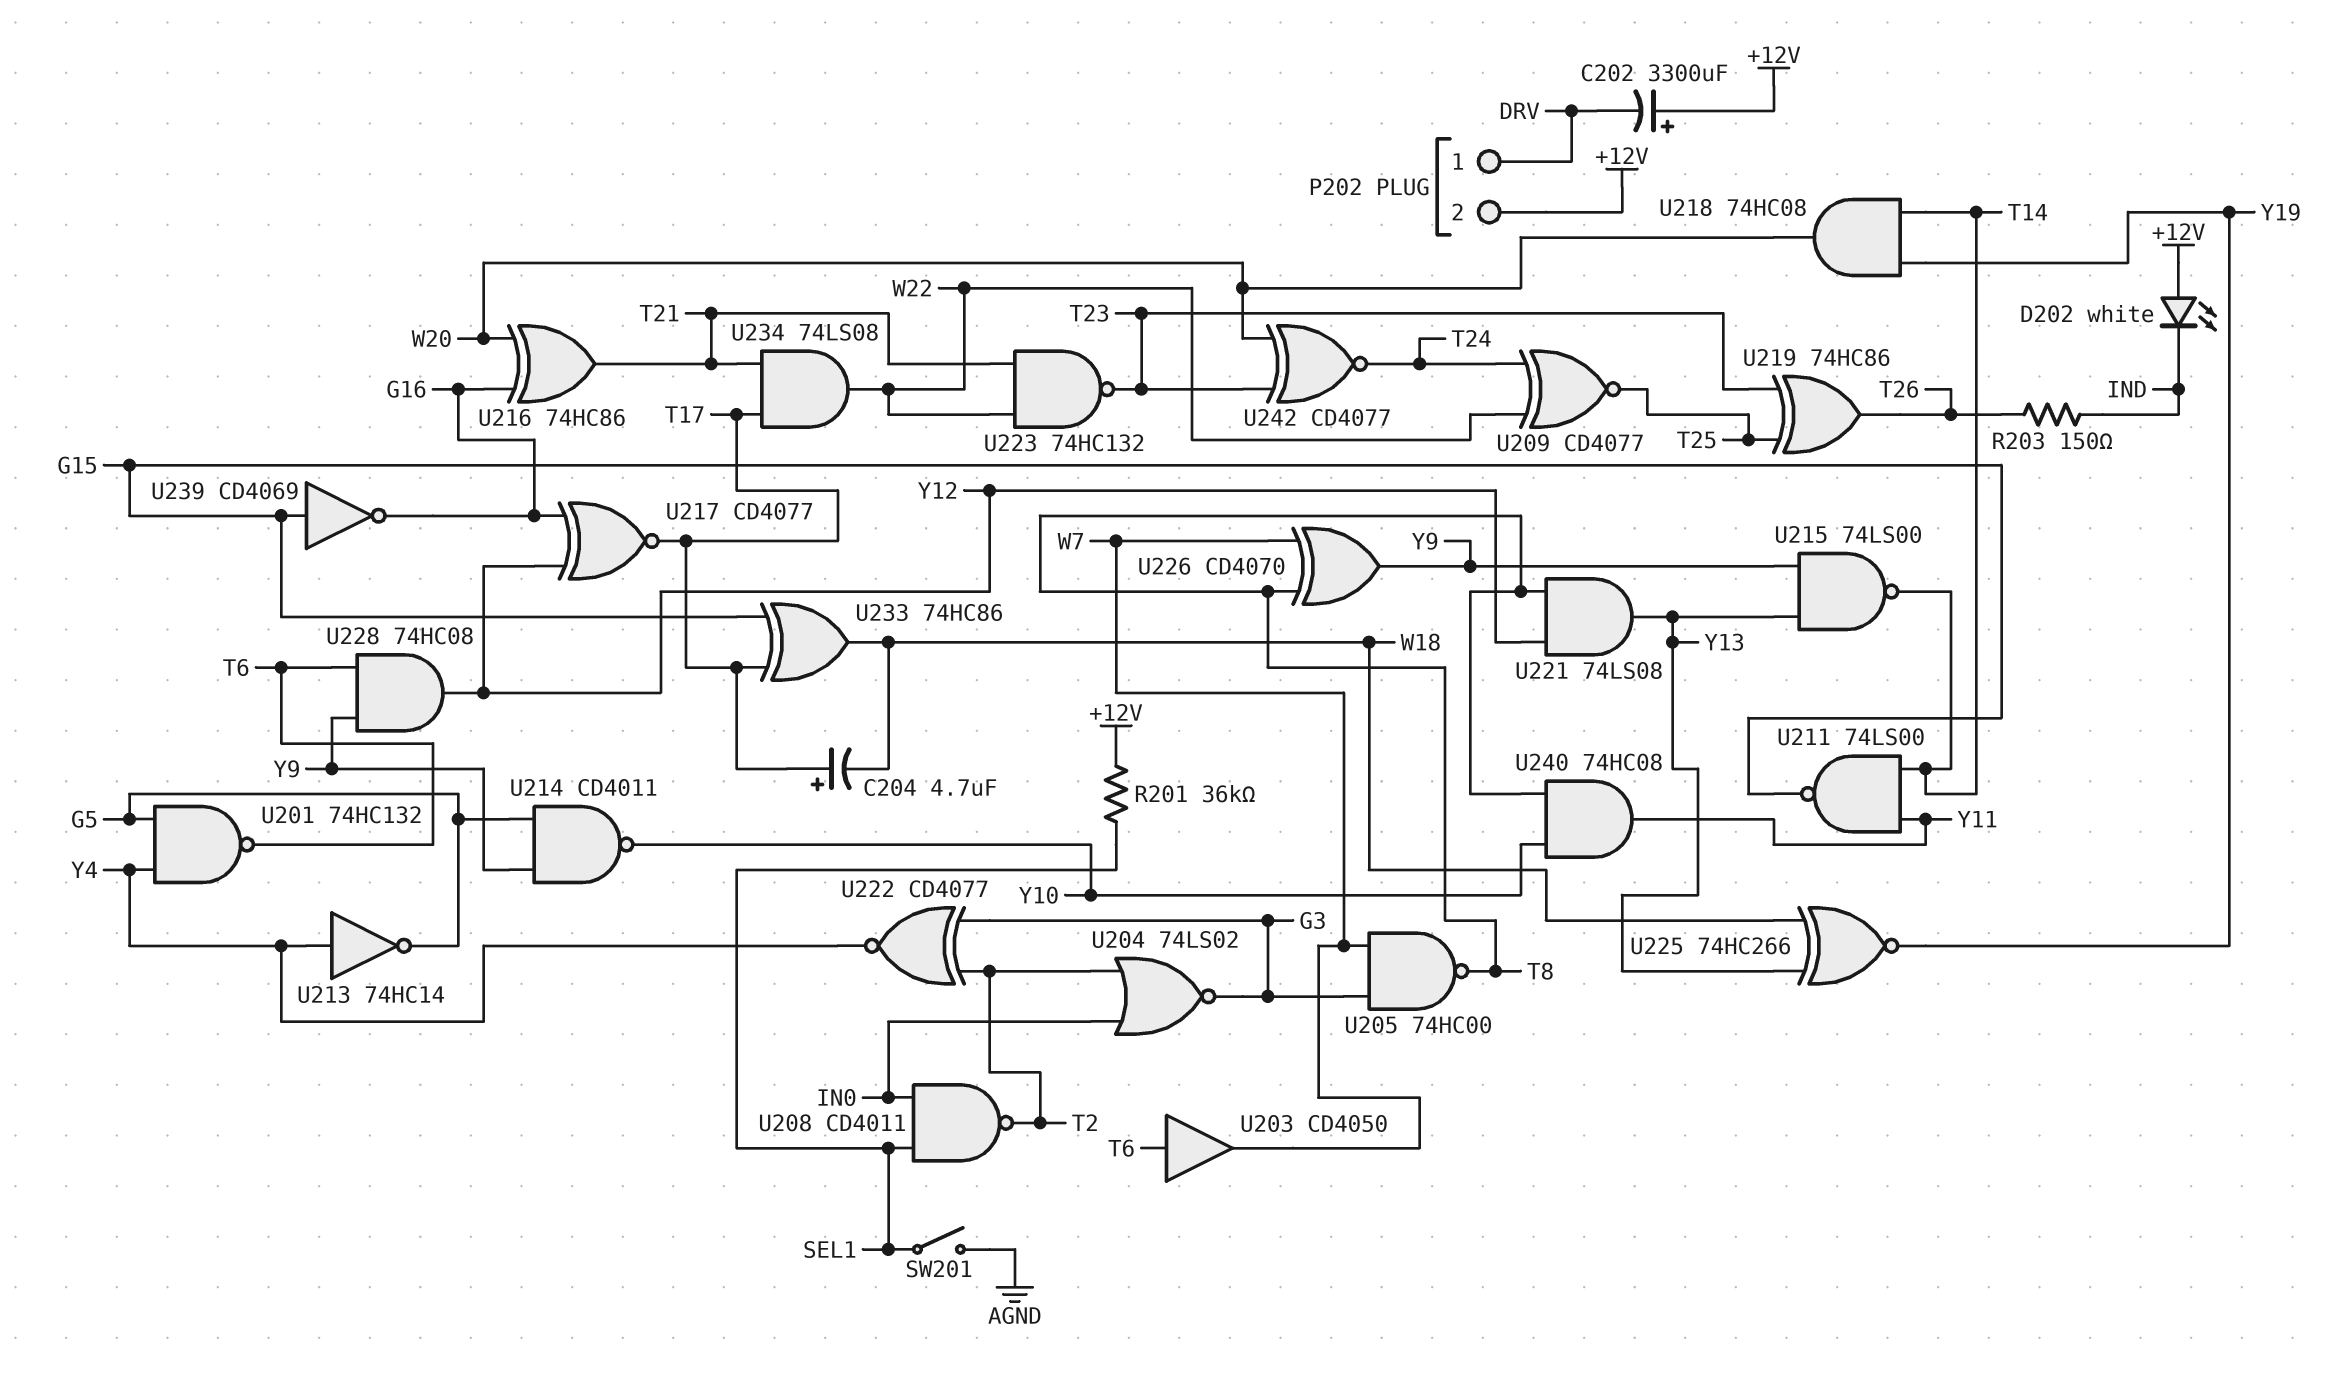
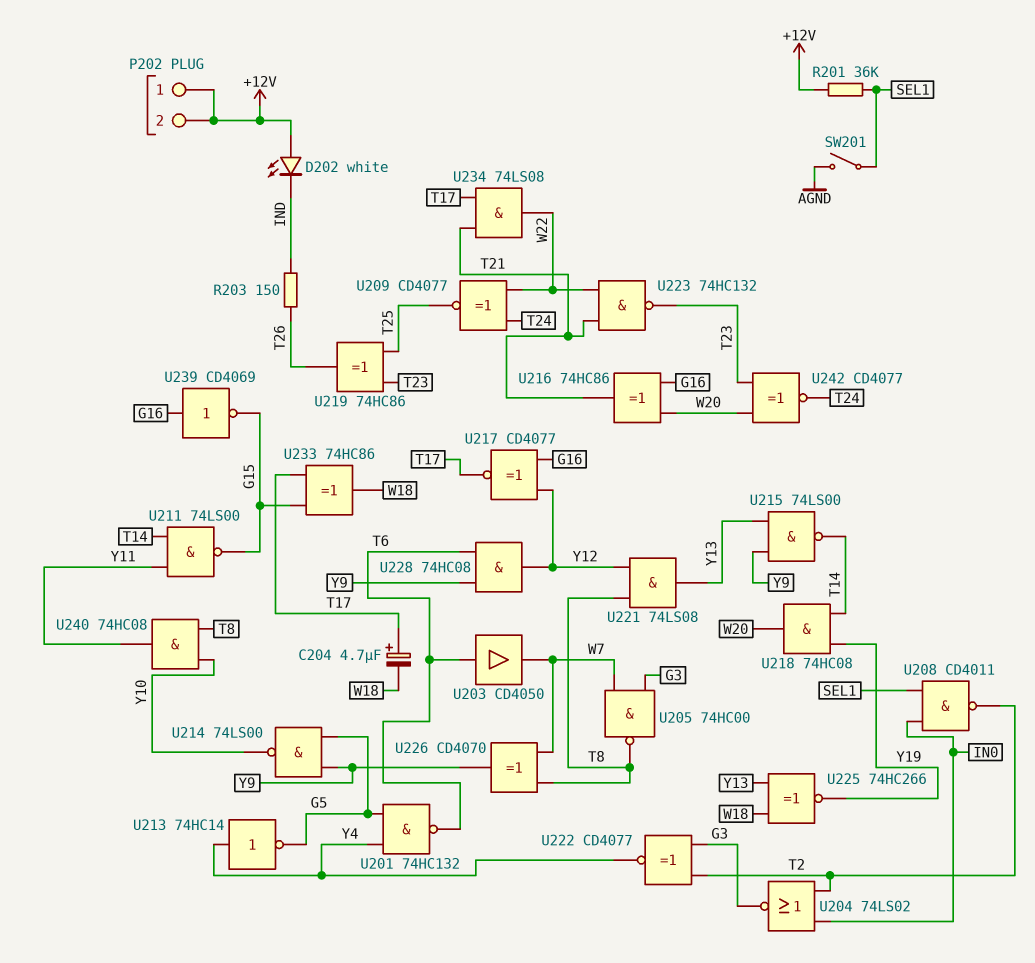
C202: 3300uF (plus +12V, minus DRV) -> none
P202 pin 1: DRV -> +12V
U214: NAND CD4011 (in G5, in Y9, out Y10) -> NAND 74LS00 (in G5, in Y9, out Y10)
U239: NOT CD4069 (in G15, out G16) -> NOT CD4069 (in G16, out G15)

